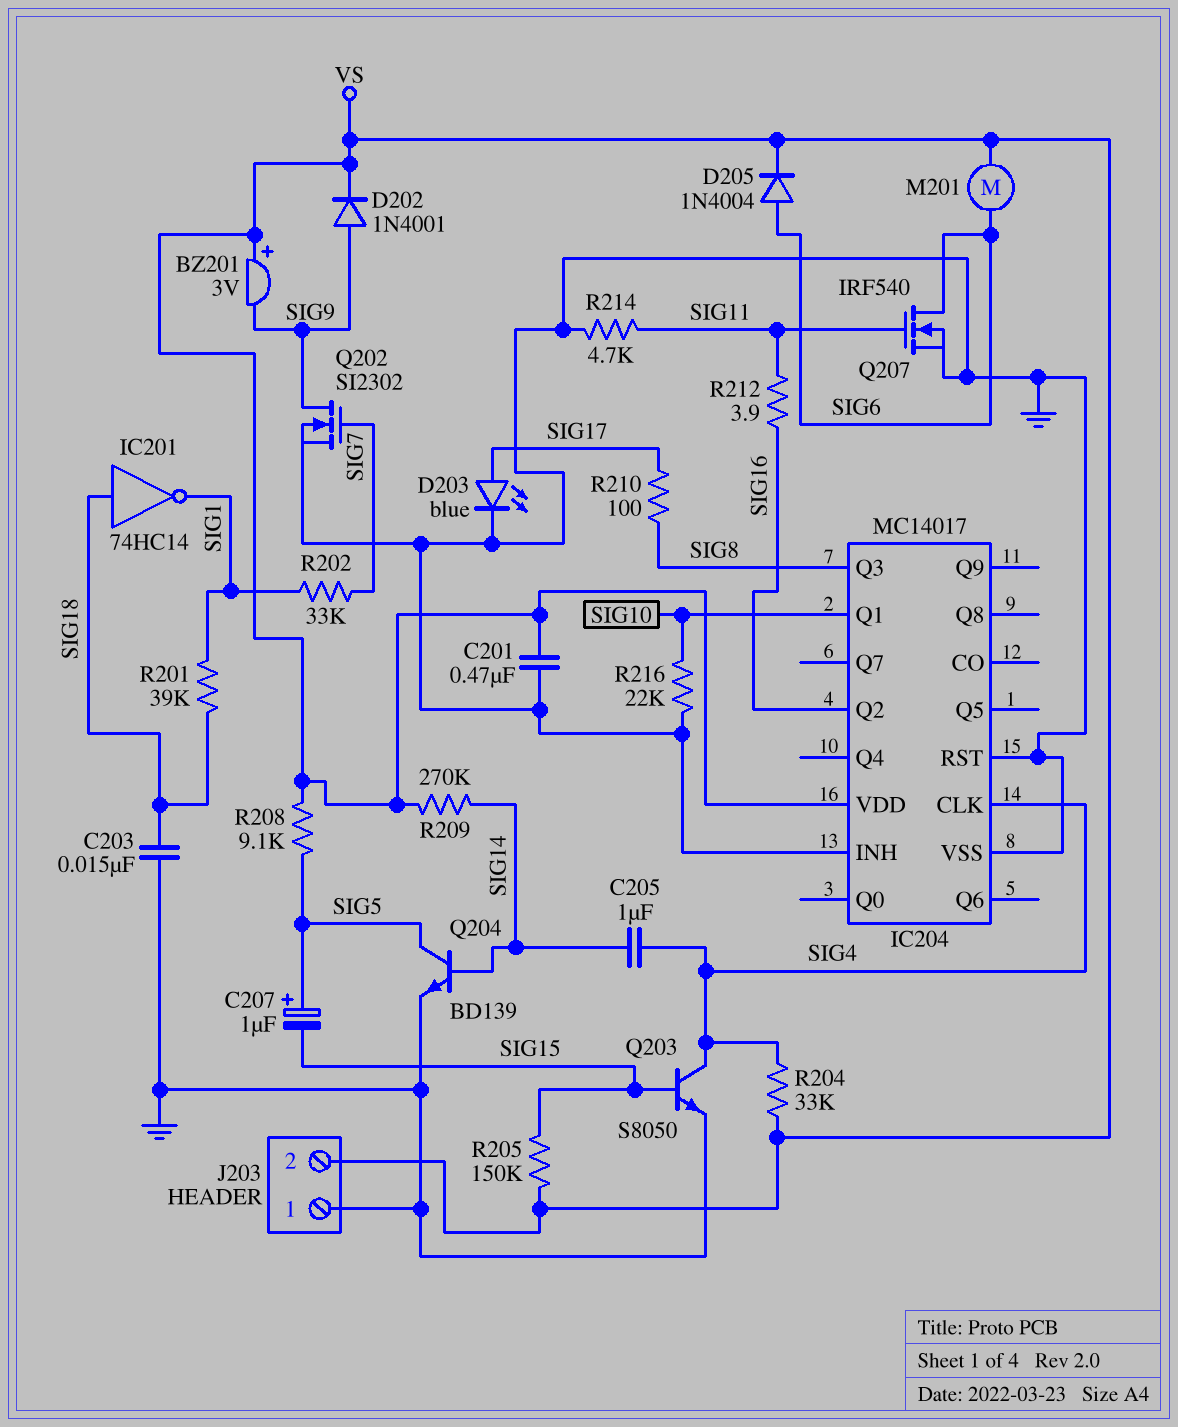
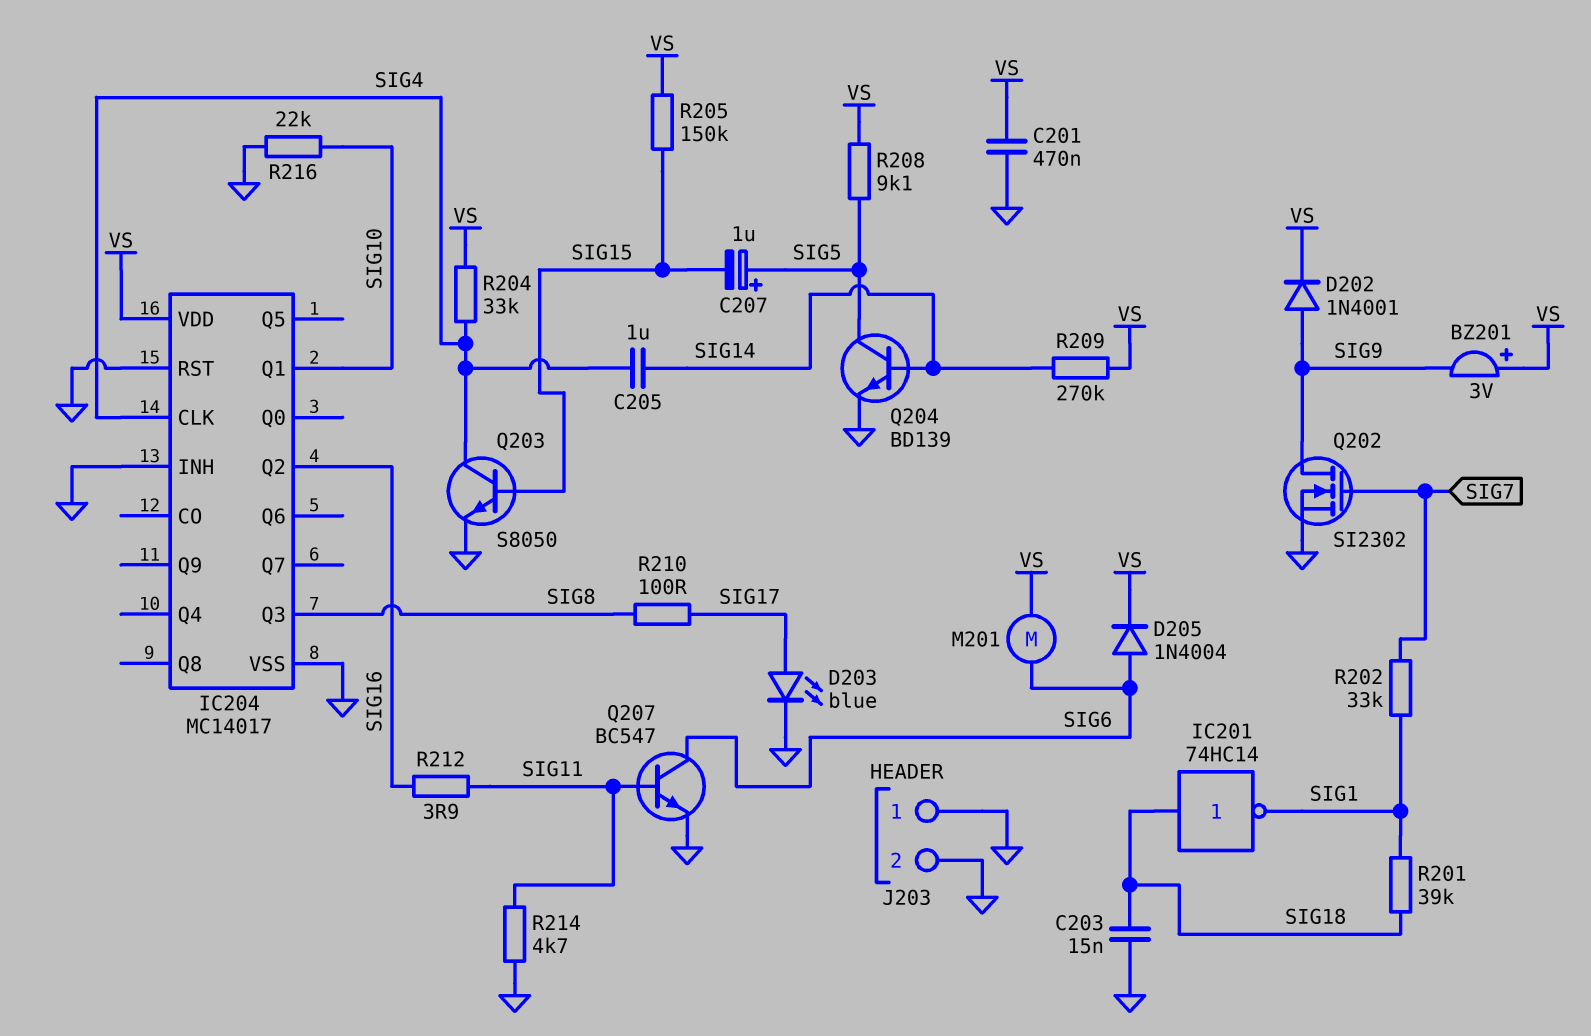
J203 pin 2: VS -> GND
Q207: NMOS IRF540 (G SIG11, D SIG6, S GND) -> NPN BC547 (B SIG11, C SIG6, E GND)

